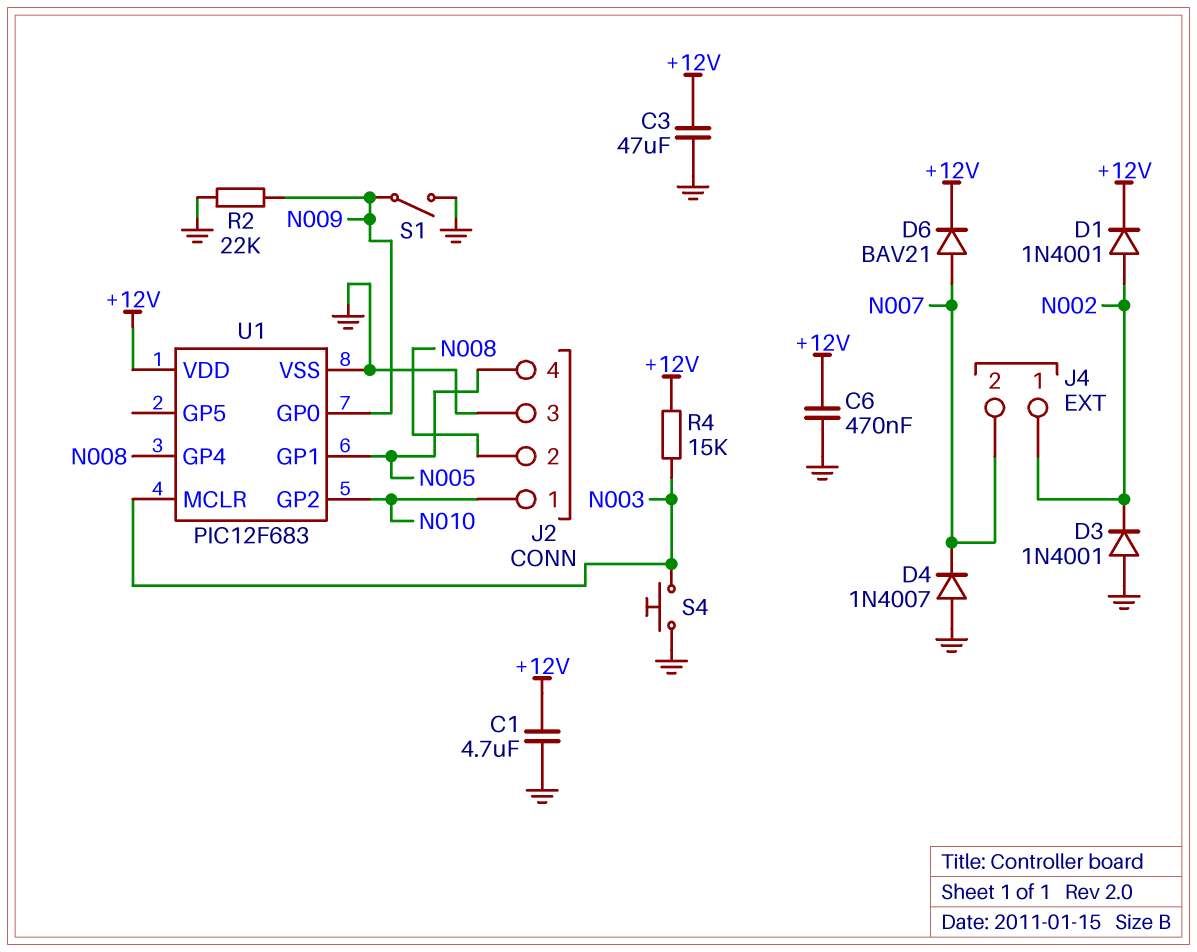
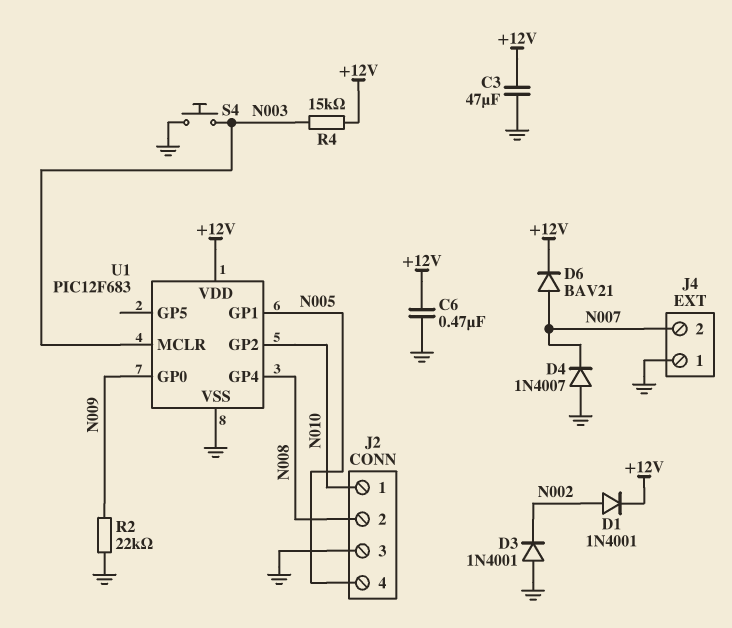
C1: 4.7uF (+12V, GND) -> none
J4 pin 1: N002 -> GND
S1: switch (GND, N009) -> none

